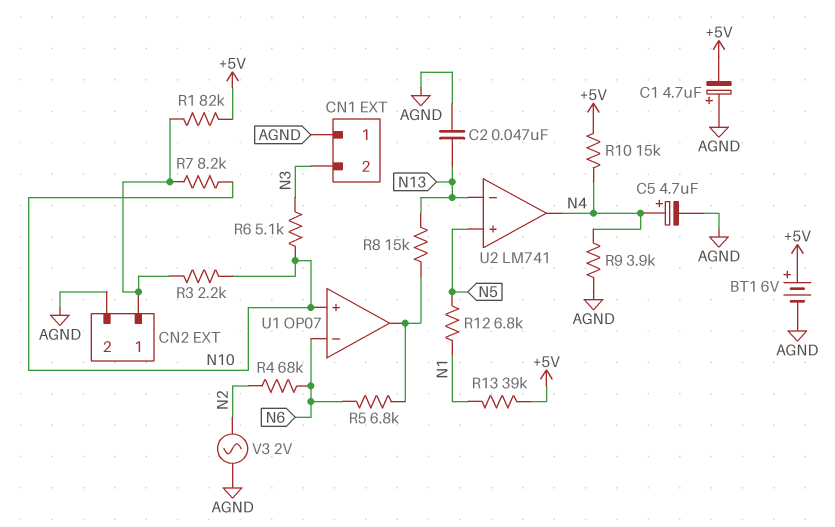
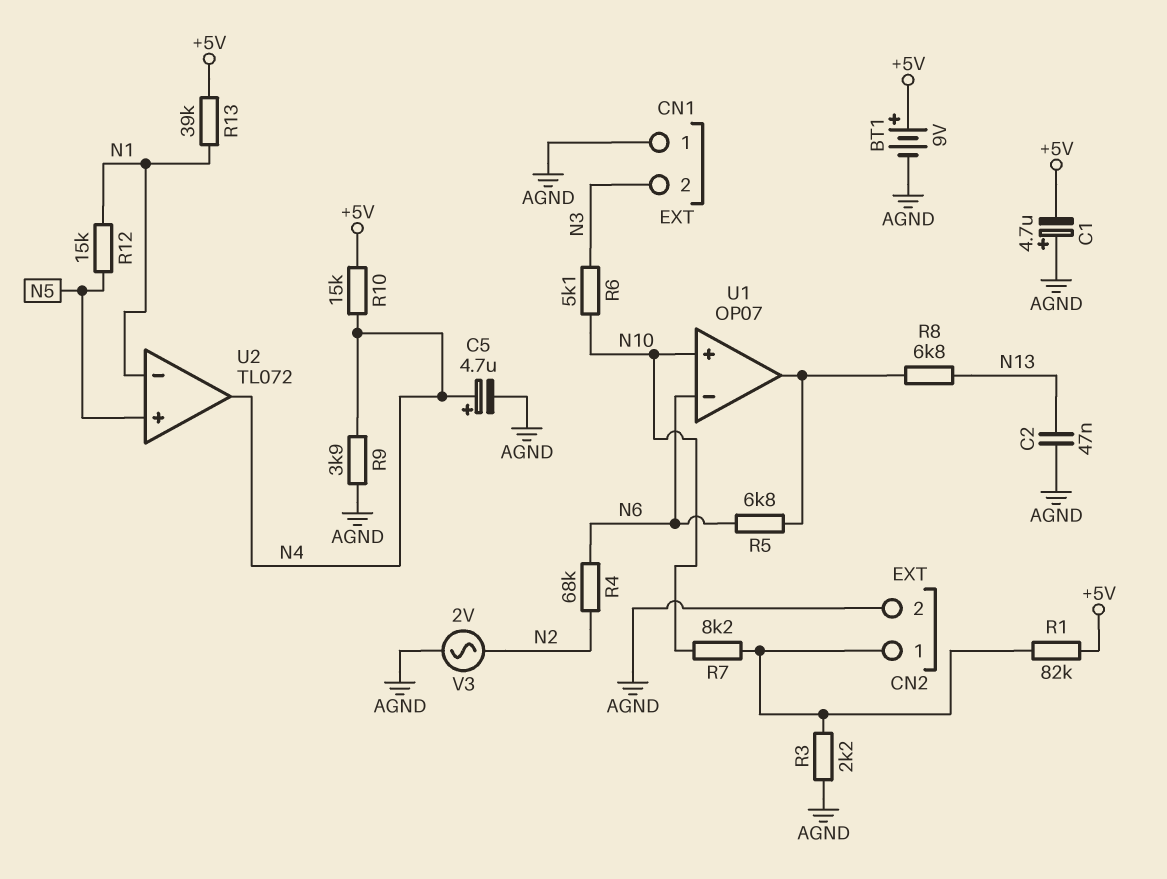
BT1: 6V (plus +5V, minus AGND) -> 9V (plus +5V, minus AGND)
R3: 2.2k (CN2/1, N10) -> 2.2k (AGND, CN2/1)
R8: 15k (N13, U1/out) -> 6.8k (N13, U1/out)
R12: 6.8k (N1, N5) -> 15k (N1, N5)
U2: LM741 -> TL072
U2 pin in-: N13 -> N1

